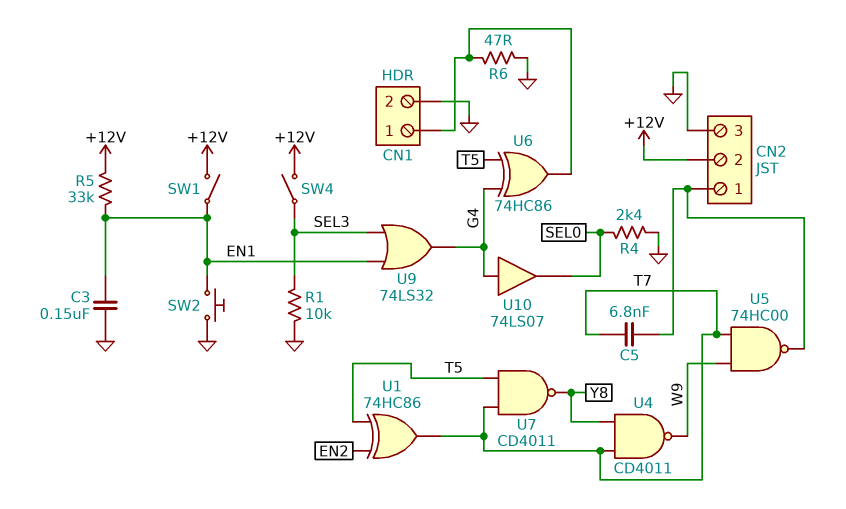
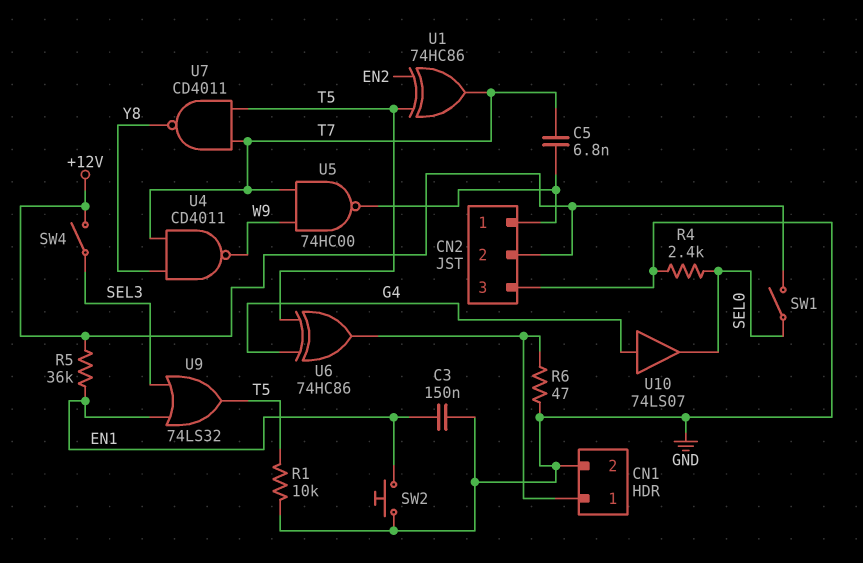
R1: 10k (GND, SEL3) -> 10k (GND, T5)
R5: 33k (+12V, EN1) -> 36k (+12V, EN1)
SW1: switch (+12V, EN1) -> switch (+12V, SEL0)
U9: OR 74LS32 (in EN1, in SEL3, out G4) -> OR 74LS32 (in EN1, in SEL3, out T5)

